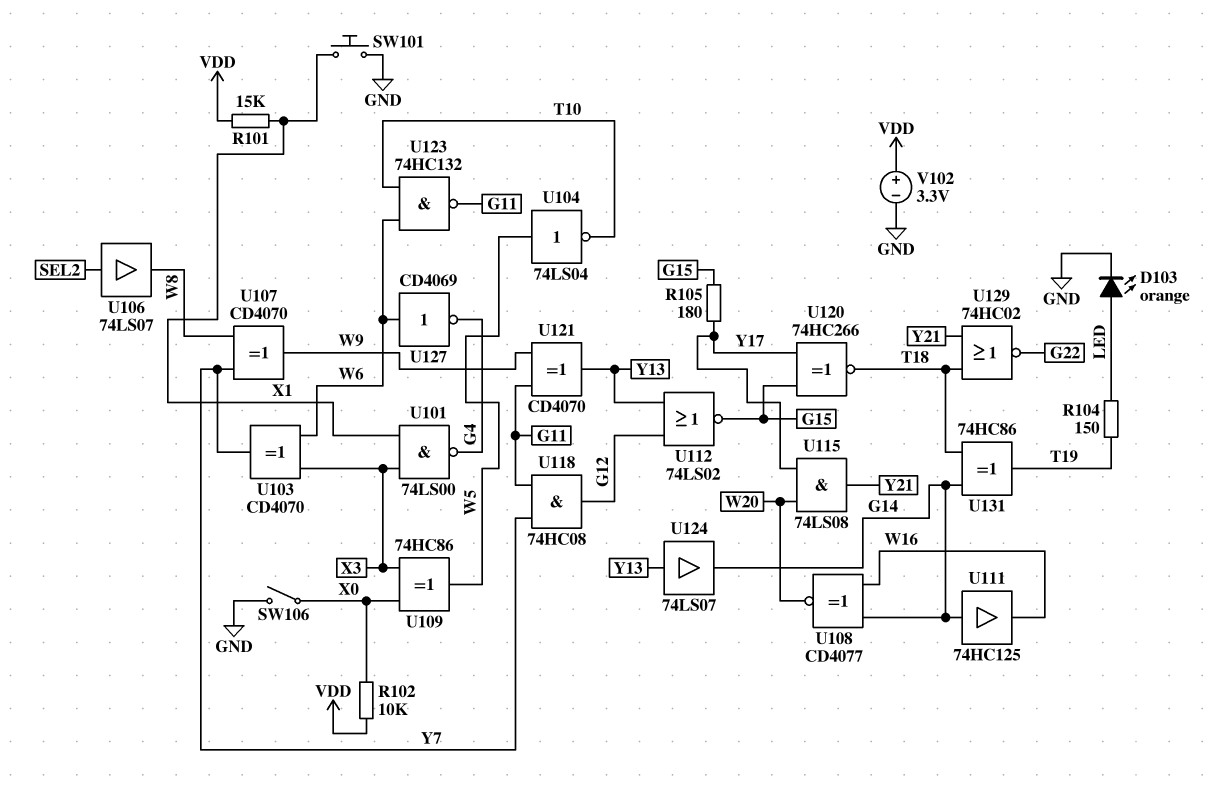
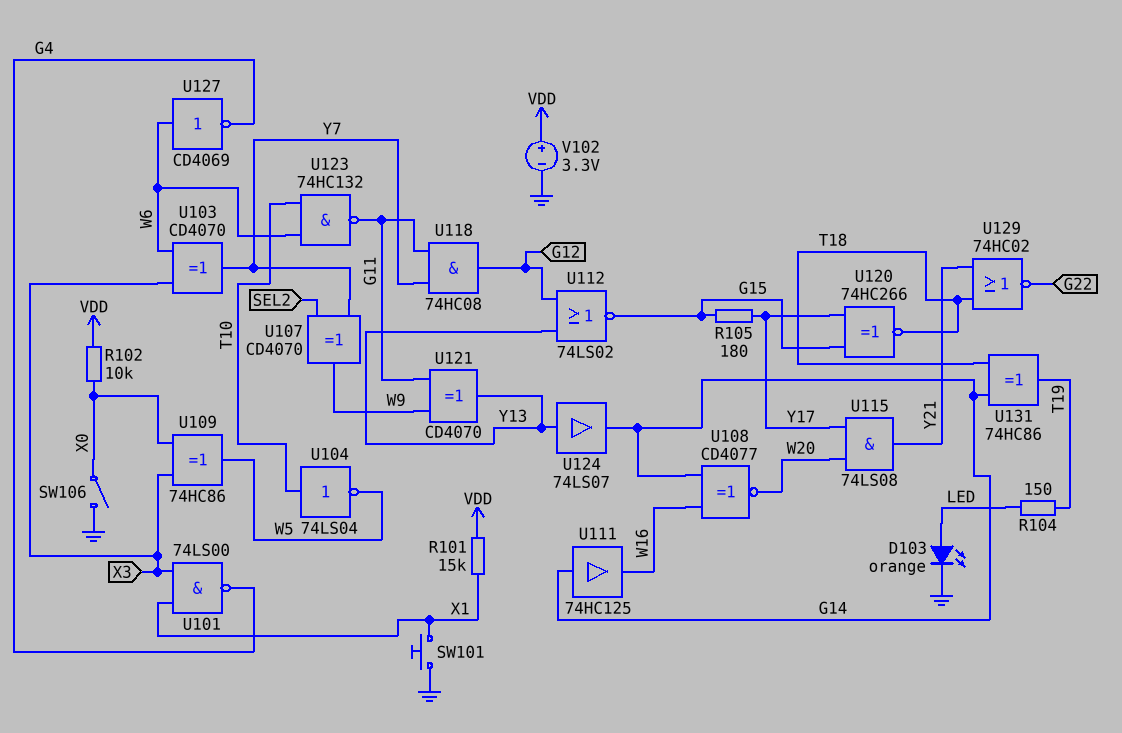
U104: NOT 74LS04 (in W5, out T10) -> NOT 74LS04 (in T10, out W5)
U106: buffer 74LS07 (in SEL2, out W8) -> none
U107: XOR CD4070 (in W8, in Y7, out W9) -> XOR CD4070 (in SEL2, in Y7, out W9)

